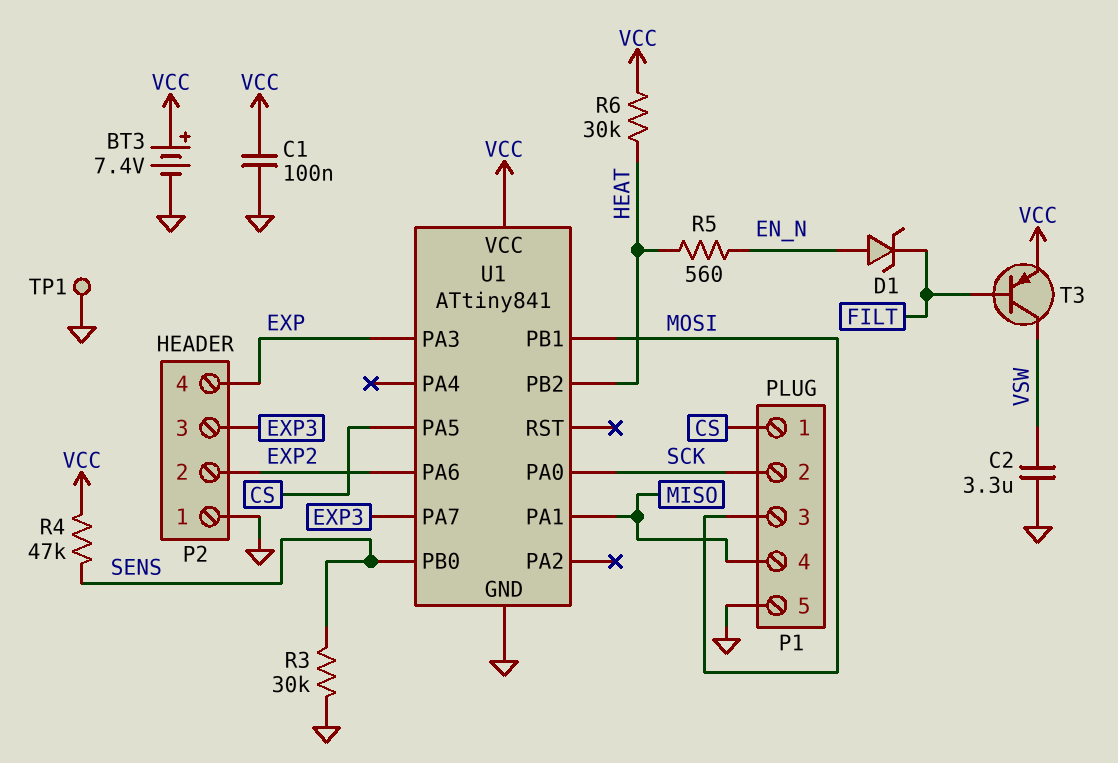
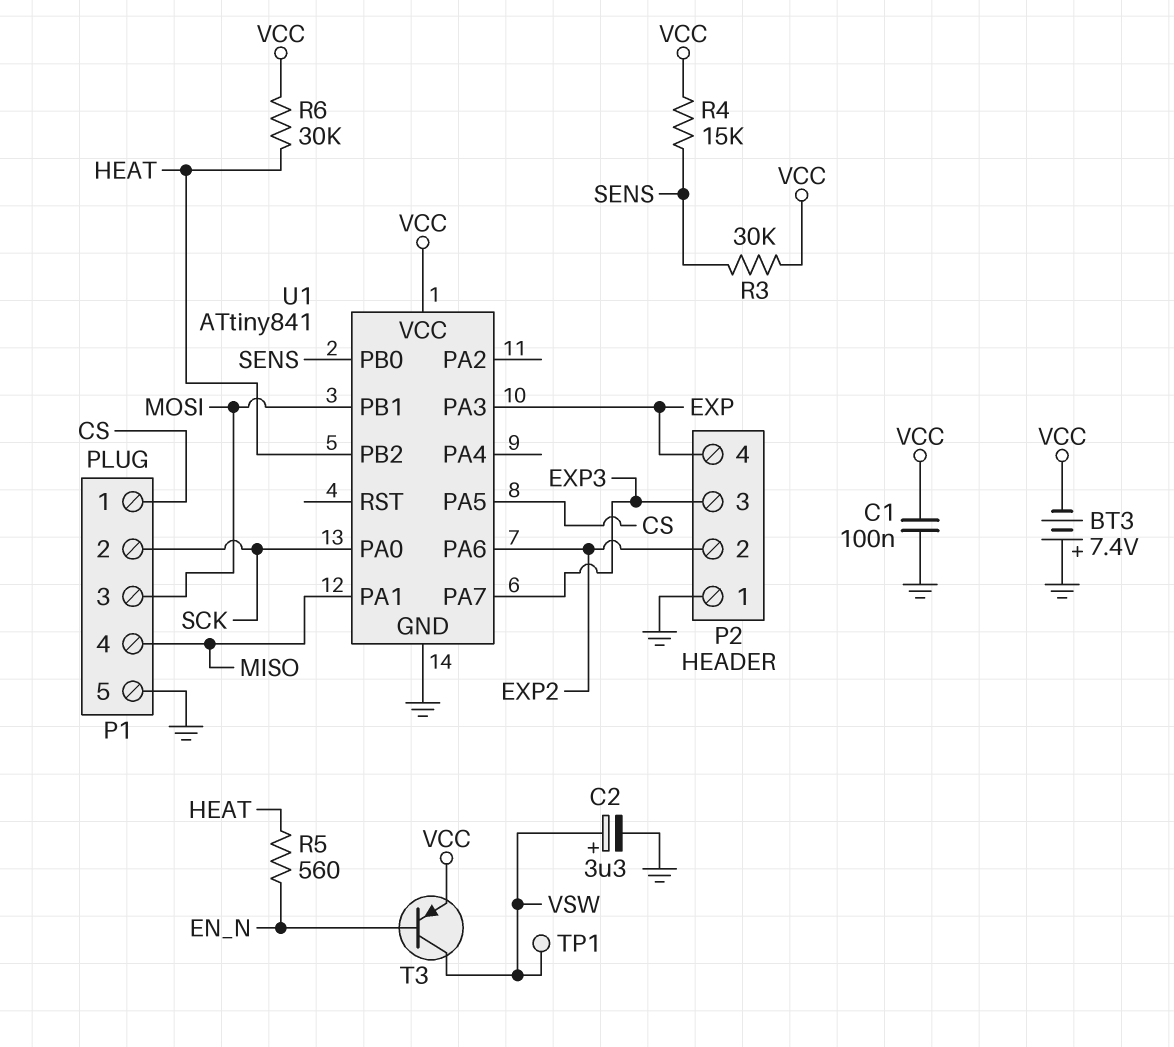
BT3: 7.4V (plus VCC, minus GND) -> 7.4V (plus GND, minus VCC)
C2: 3.3uF (GND, VSW) -> 3.3uF (plus VSW, minus GND)
D1: zener (A EN_N, K FILT) -> none
R3: 30k (GND, SENS) -> 30k (SENS, VCC)
R4: 47k (SENS, VCC) -> 15k (SENS, VCC)
T3: PNP (B FILT, C VSW, E VCC) -> PNP (B EN_N, C VSW, E VCC)
TP1: test point (GND) -> test point (VSW)

